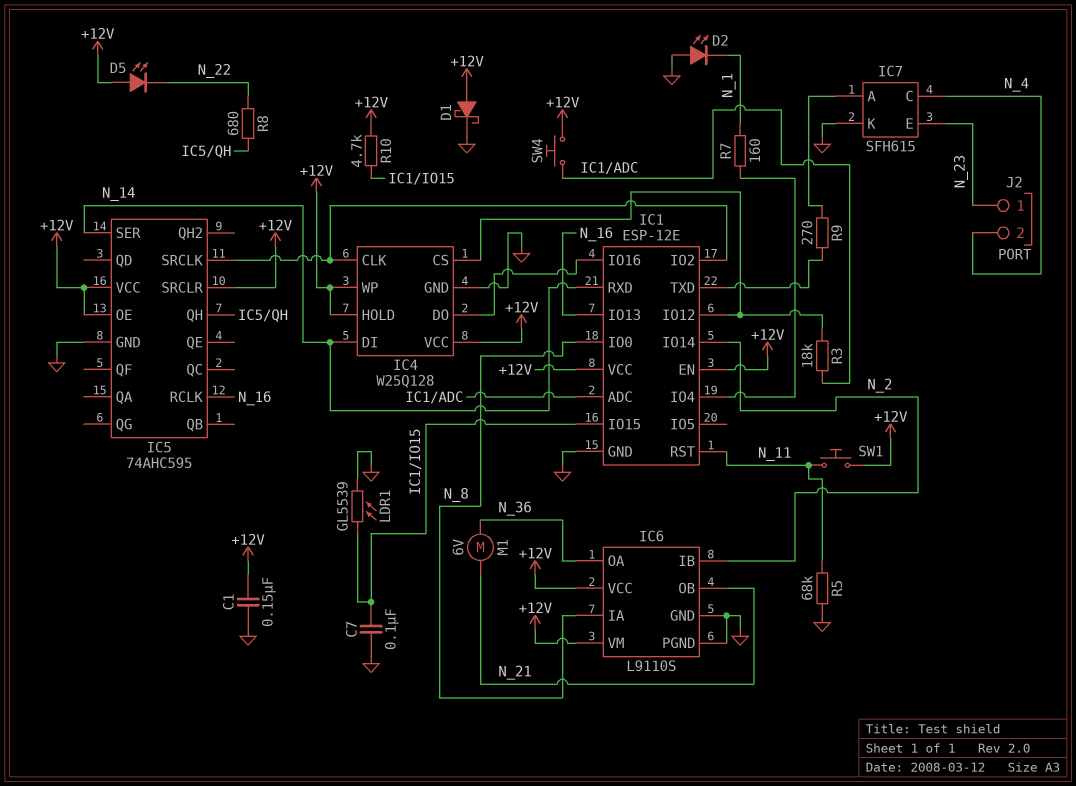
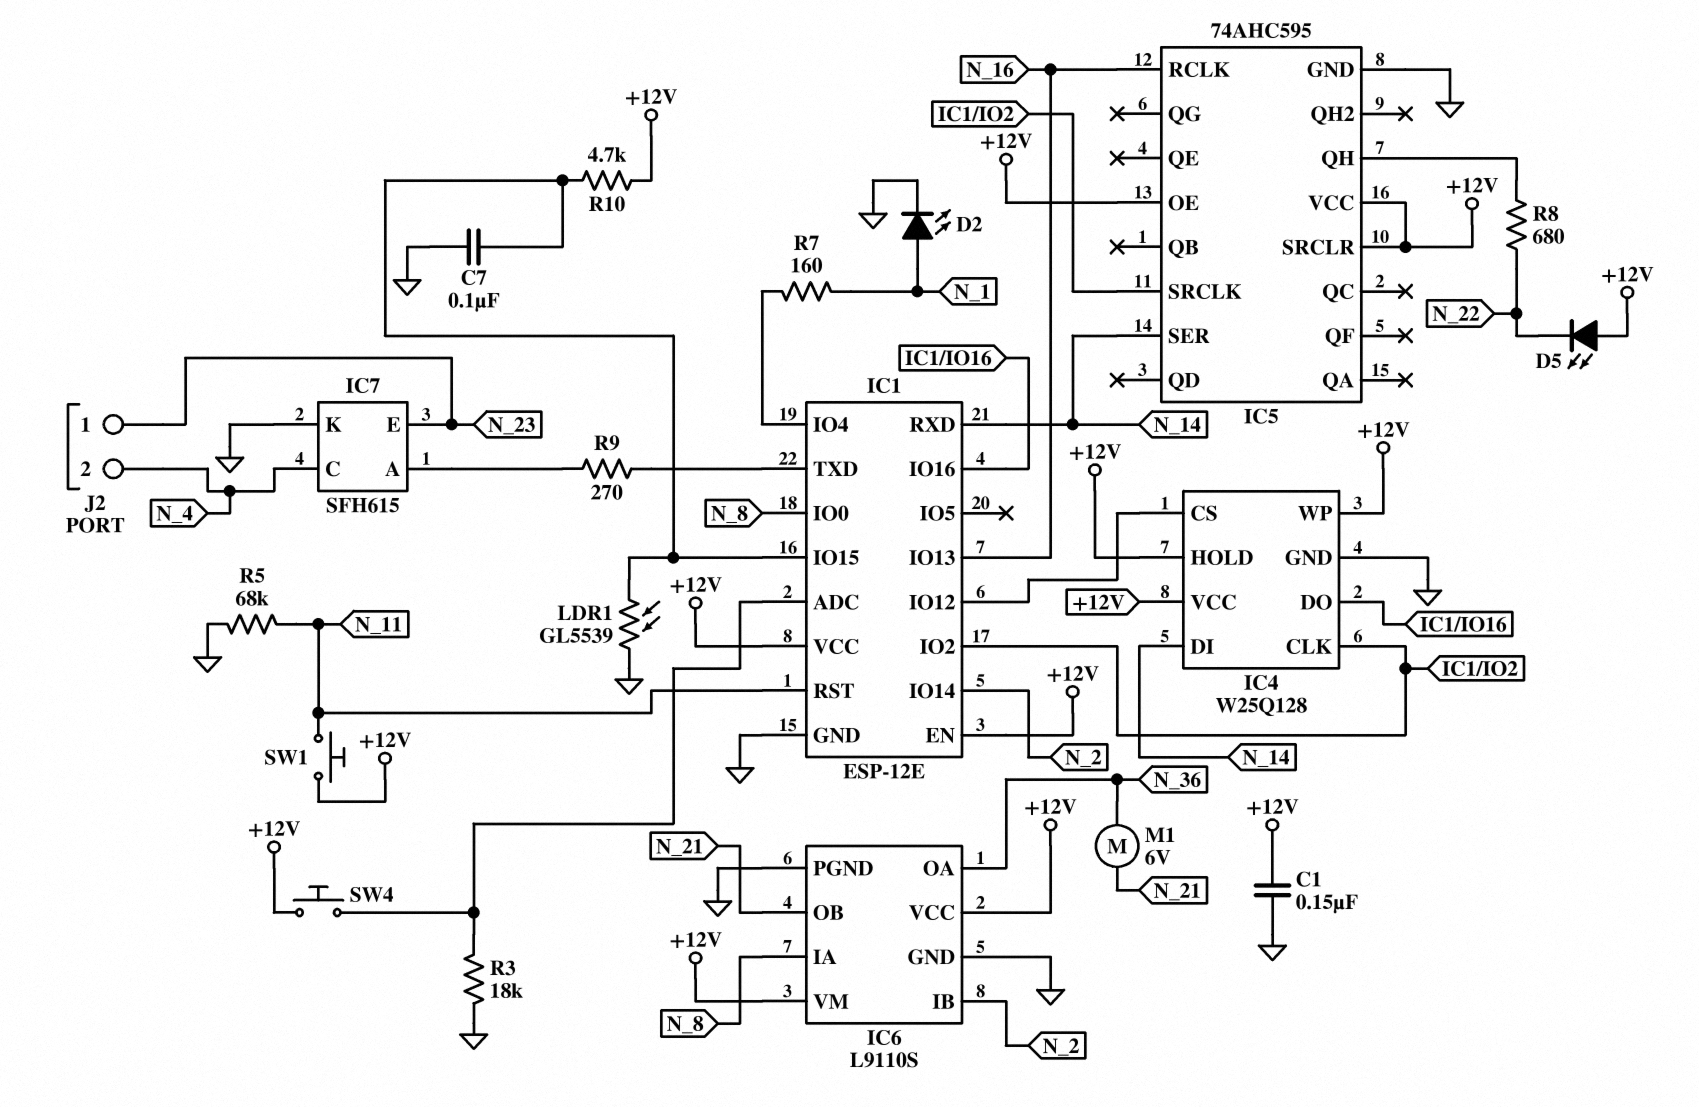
D1: schottky (A +12V, K GND) -> none
D2: LED (A GND, K N_1) -> LED (A N_1, K GND)
R3: 18k (IC1/ADC, IC1/IO12) -> 18k (GND, IC1/ADC)

